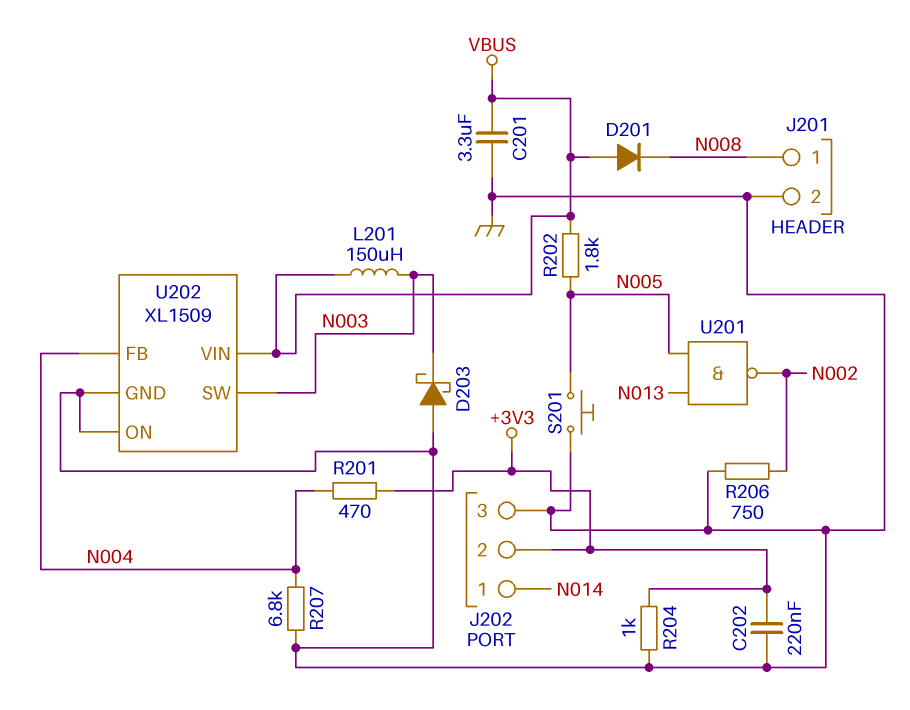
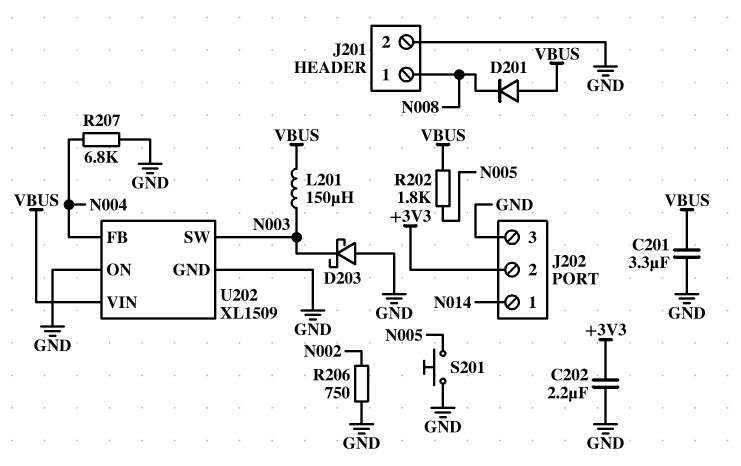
C202: 220nF (+3V3, GND) -> 2.2uF (+3V3, GND)
R201: 470 (+3V3, N004) -> none
R204: 1k (+3V3, GND) -> none
U201: NAND (in N005, in N013, out N002) -> none

